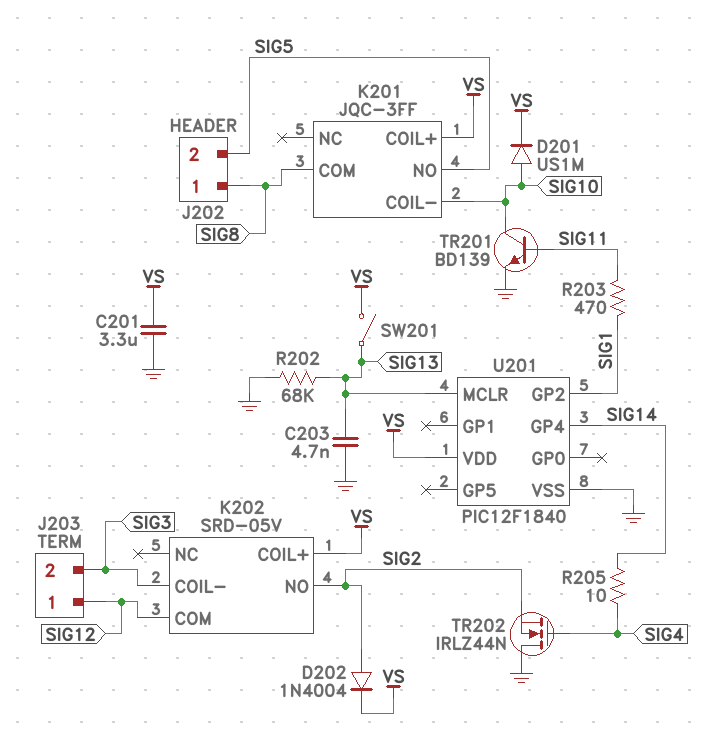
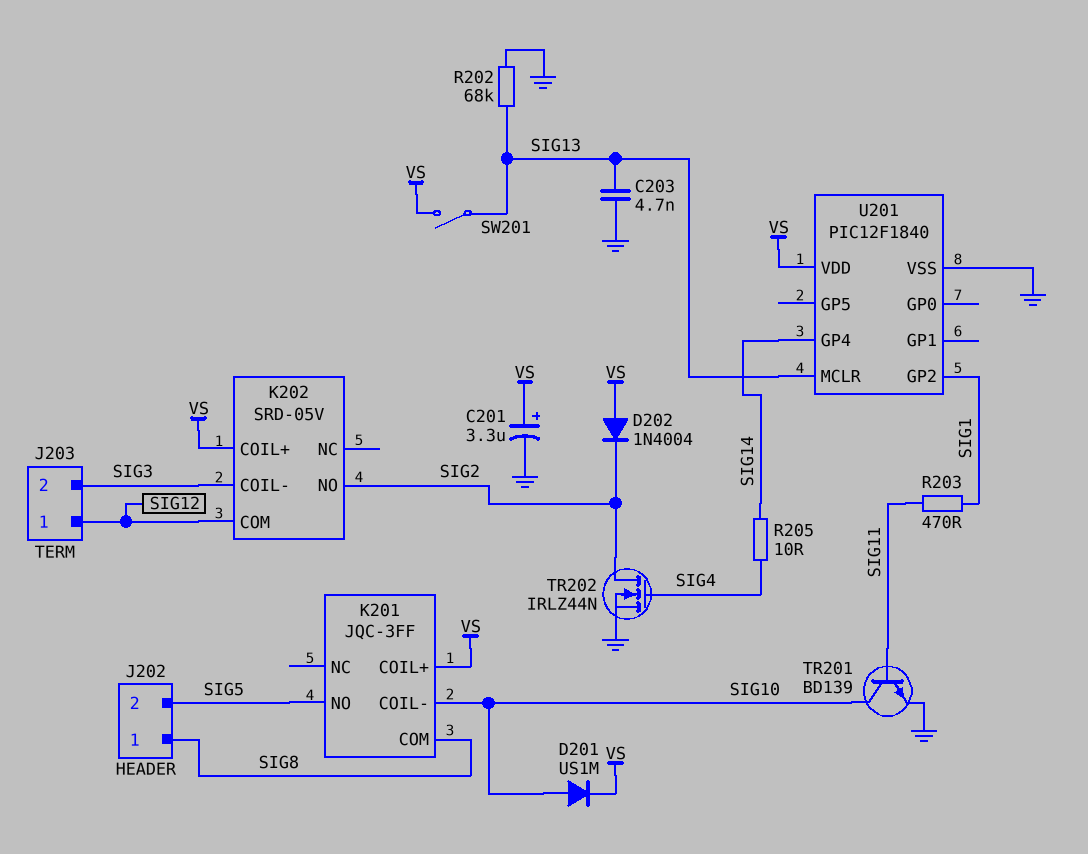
C201: 3.3uF (GND, VS) -> 3.3uF (plus VS, minus GND)
D202: diode 1N4004 (A SIG2, K VS) -> diode 1N4004 (A VS, K SIG2)
TR202: NMOS IRLZ44N (G SIG4, D GND, S SIG2) -> NMOS IRLZ44N (G SIG4, D SIG2, S GND)

